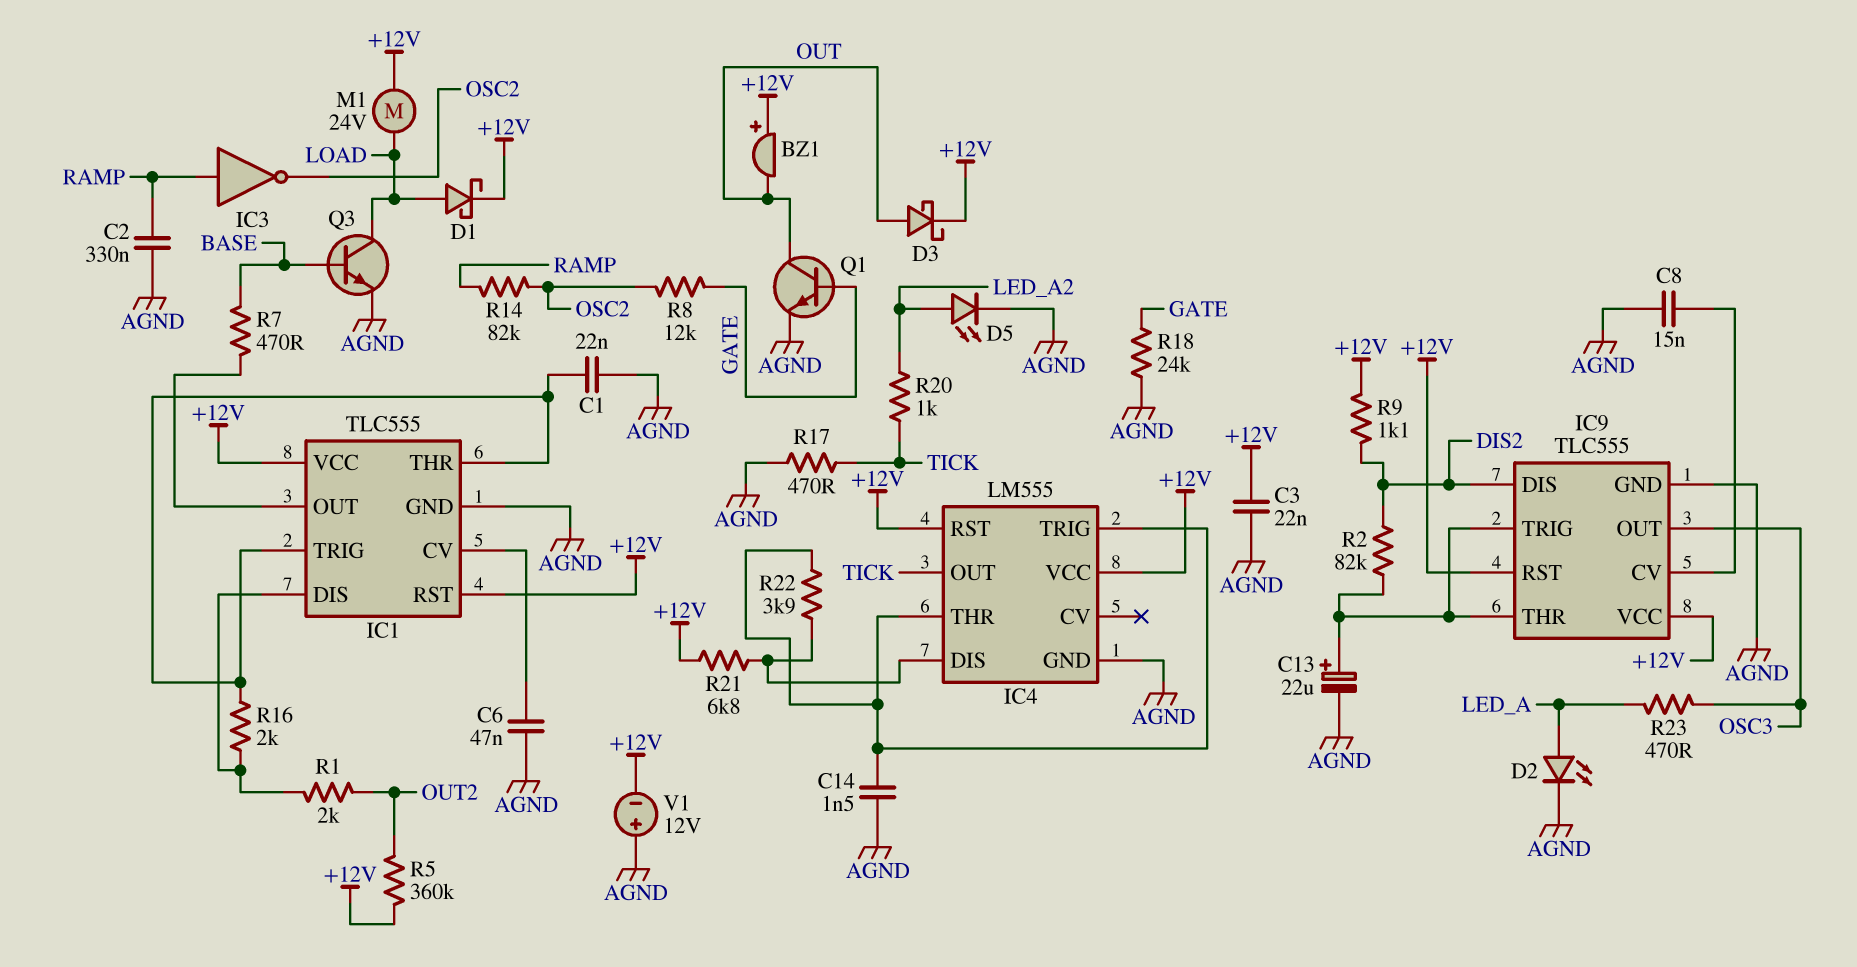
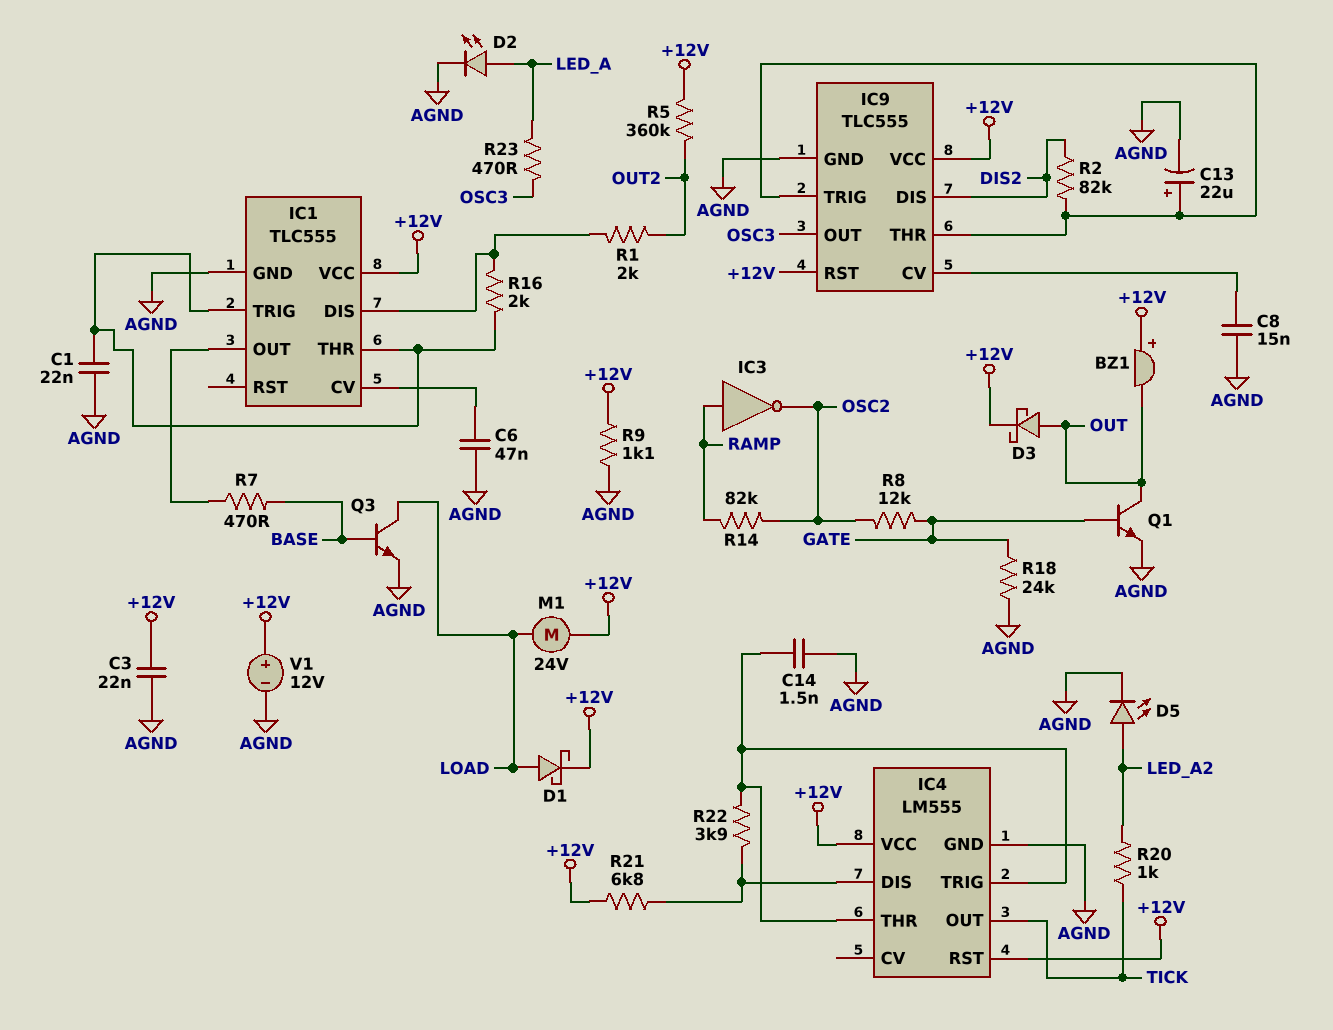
C2: 330nF (AGND, RAMP) -> none
IC1 pin RST: +12V -> none
R9: 1.1k (+12V, DIS2) -> 1.1k (+12V, AGND)
R17: 470 (AGND, TICK) -> none
V1: 12V (plus AGND, minus +12V) -> 12V (plus +12V, minus AGND)

